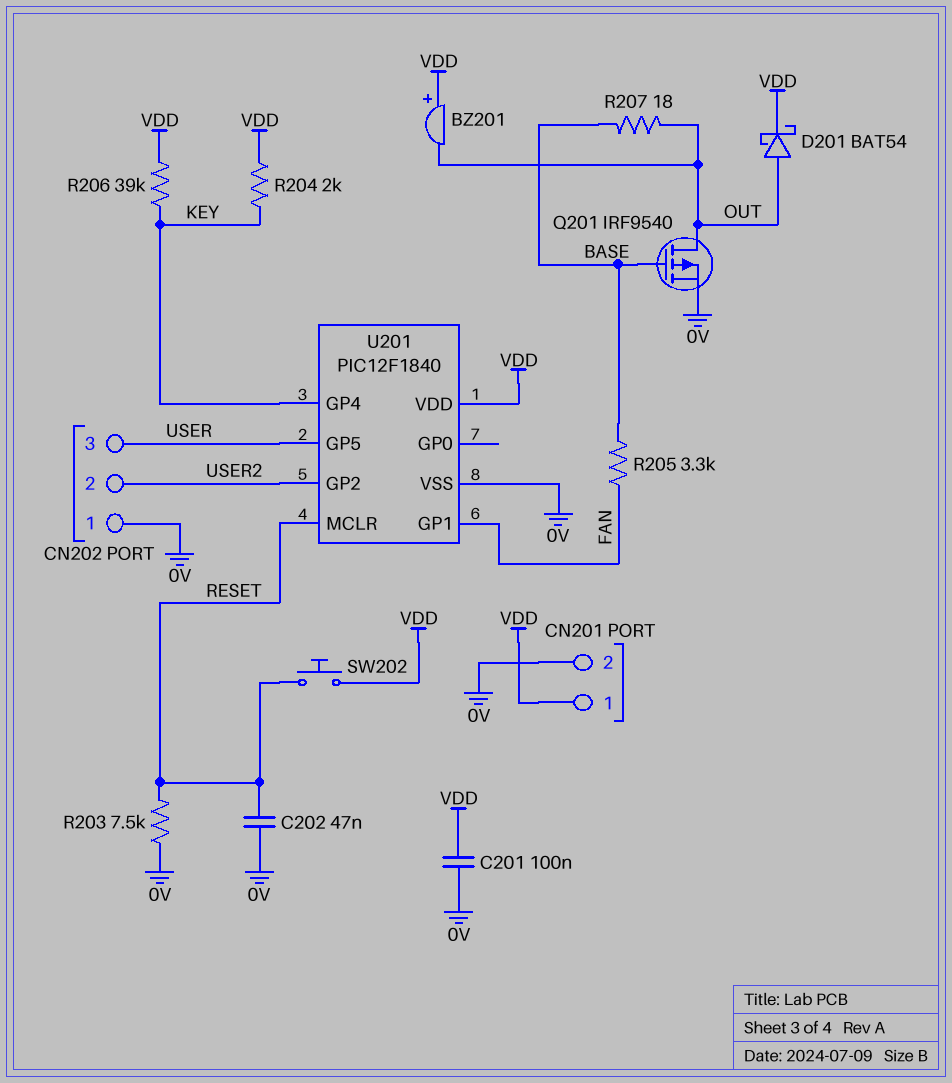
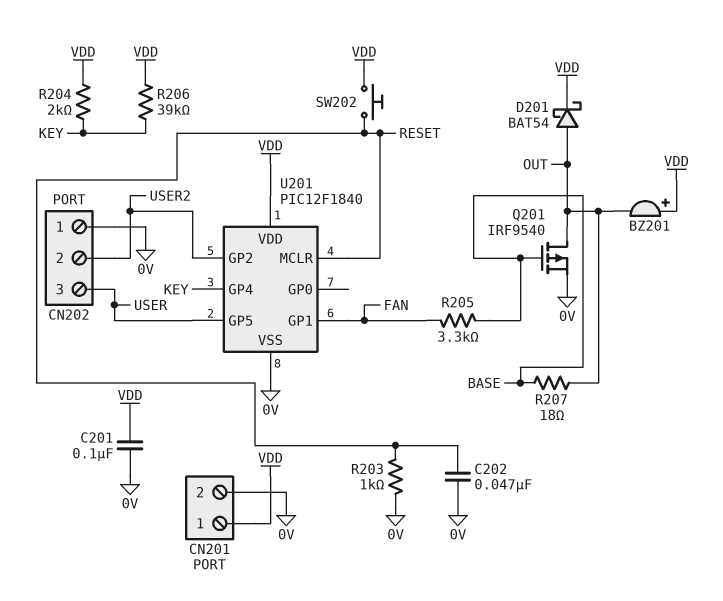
R203: 7.5k (0V, RESET) -> 1k (0V, RESET)

